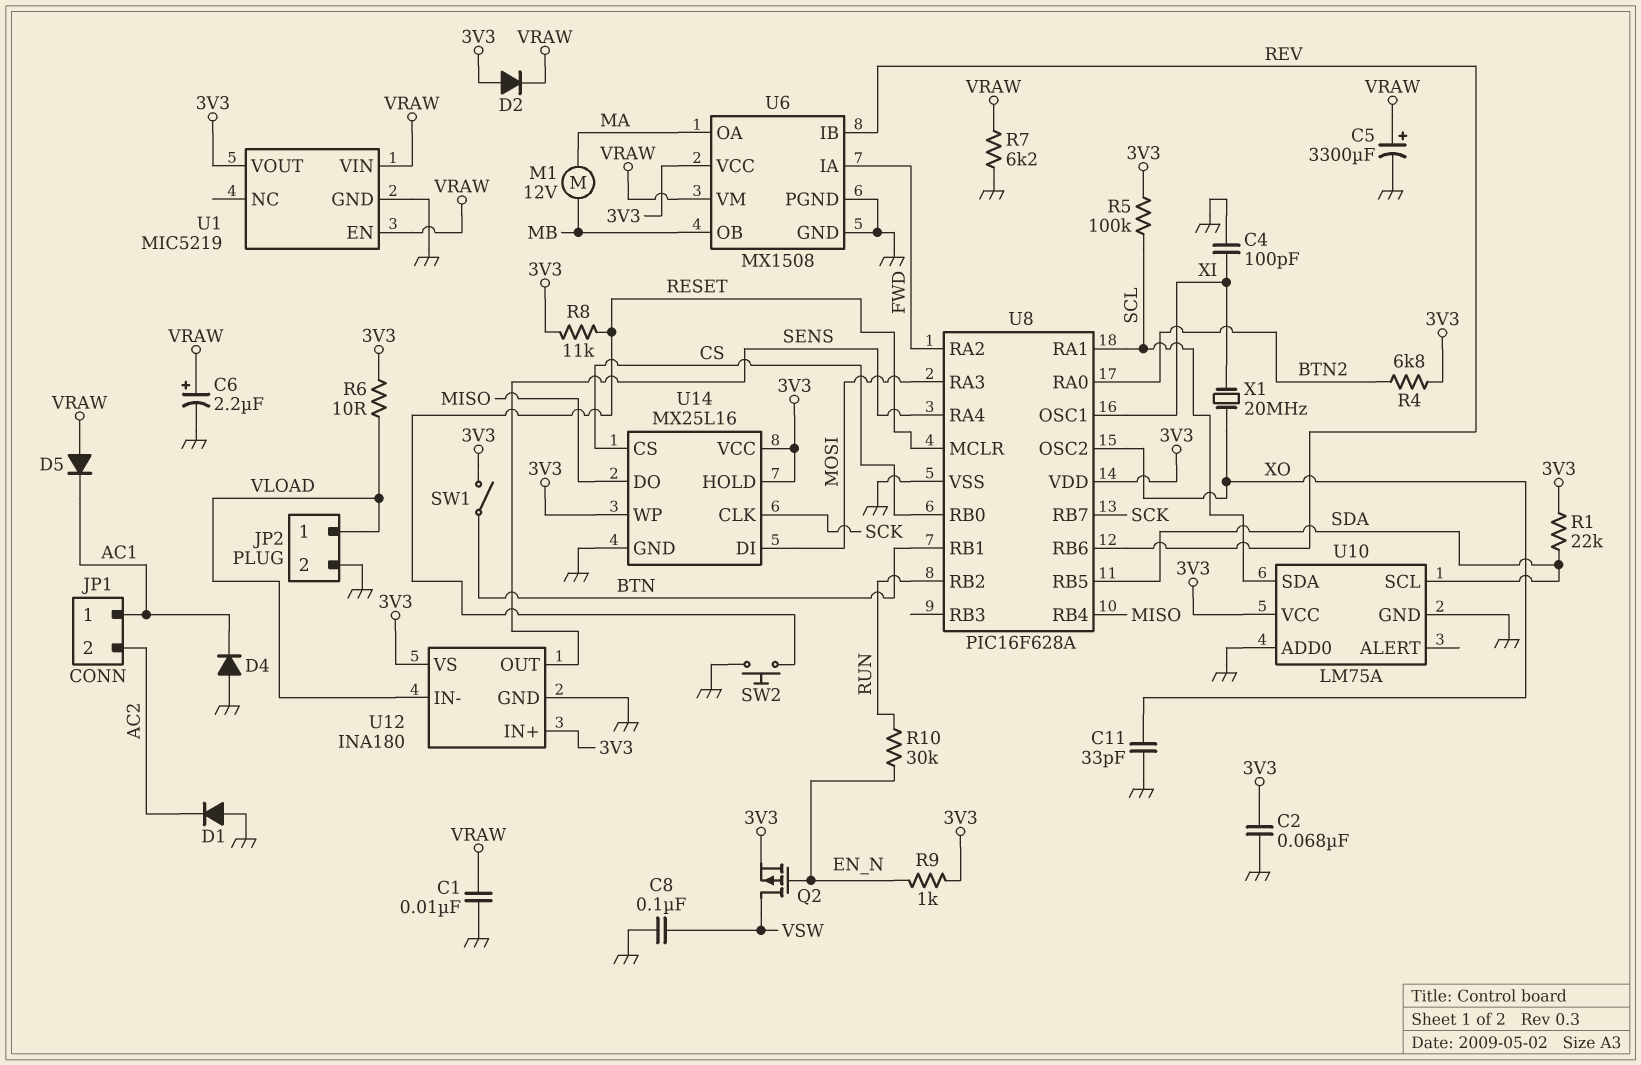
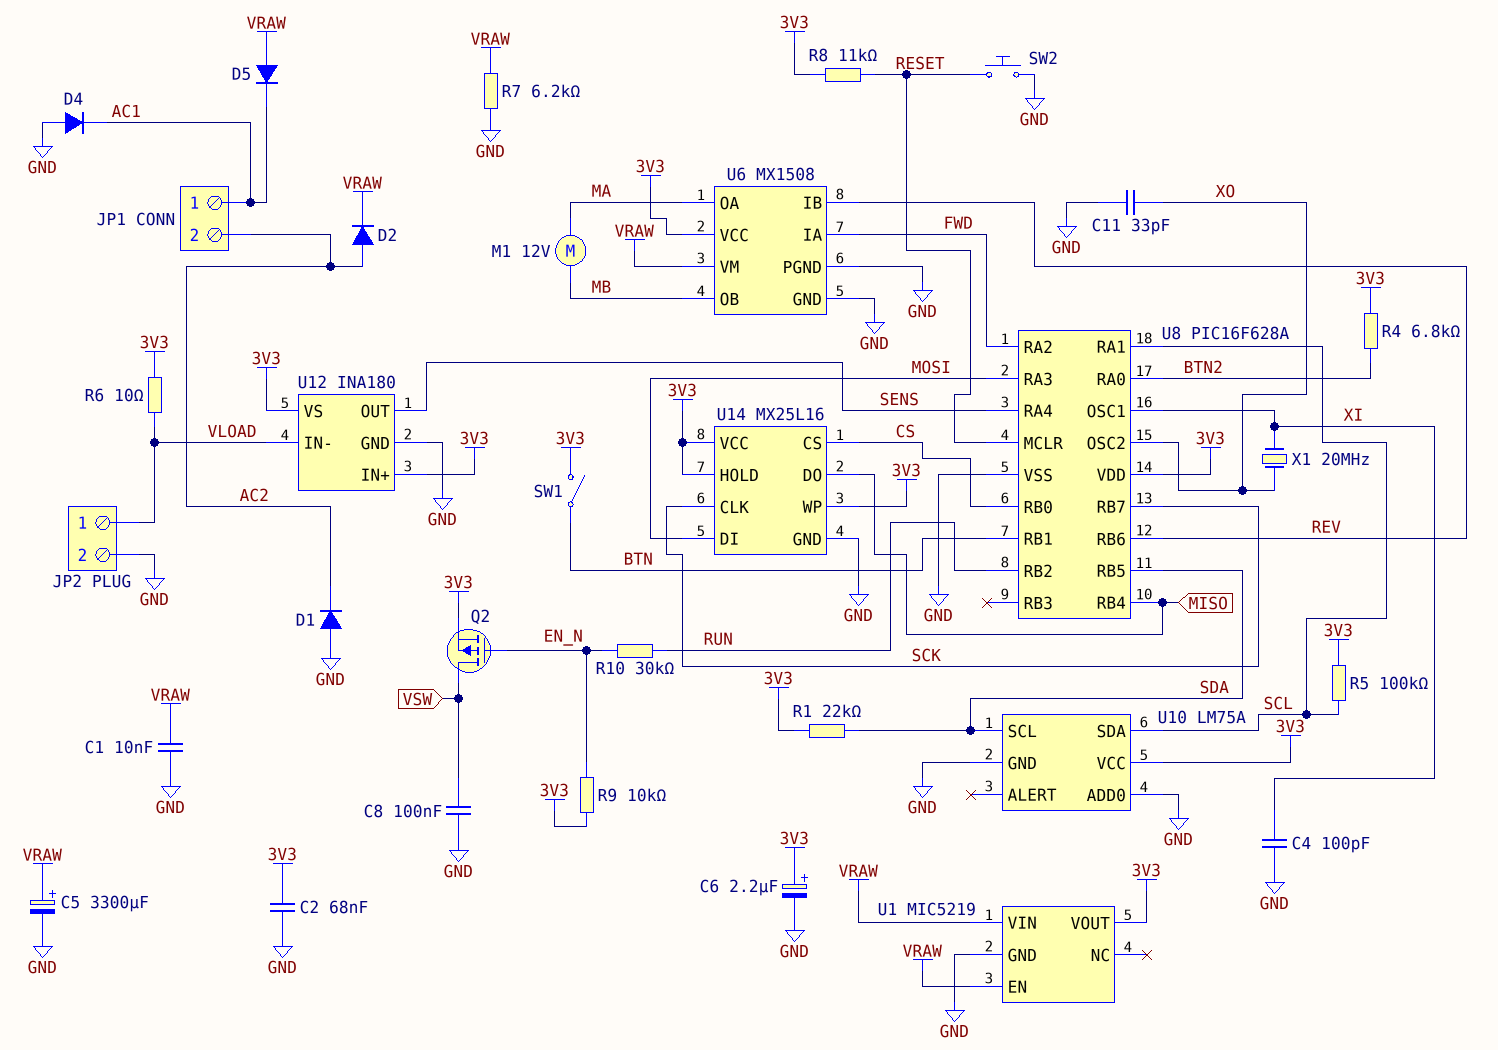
C6: 2.2uF (plus VRAW, minus GND) -> 2.2uF (plus 3V3, minus GND)
D2: diode (A 3V3, K VRAW) -> diode (A AC2, K VRAW)
R9: 1k (3V3, EN_N) -> 10k (3V3, EN_N)

